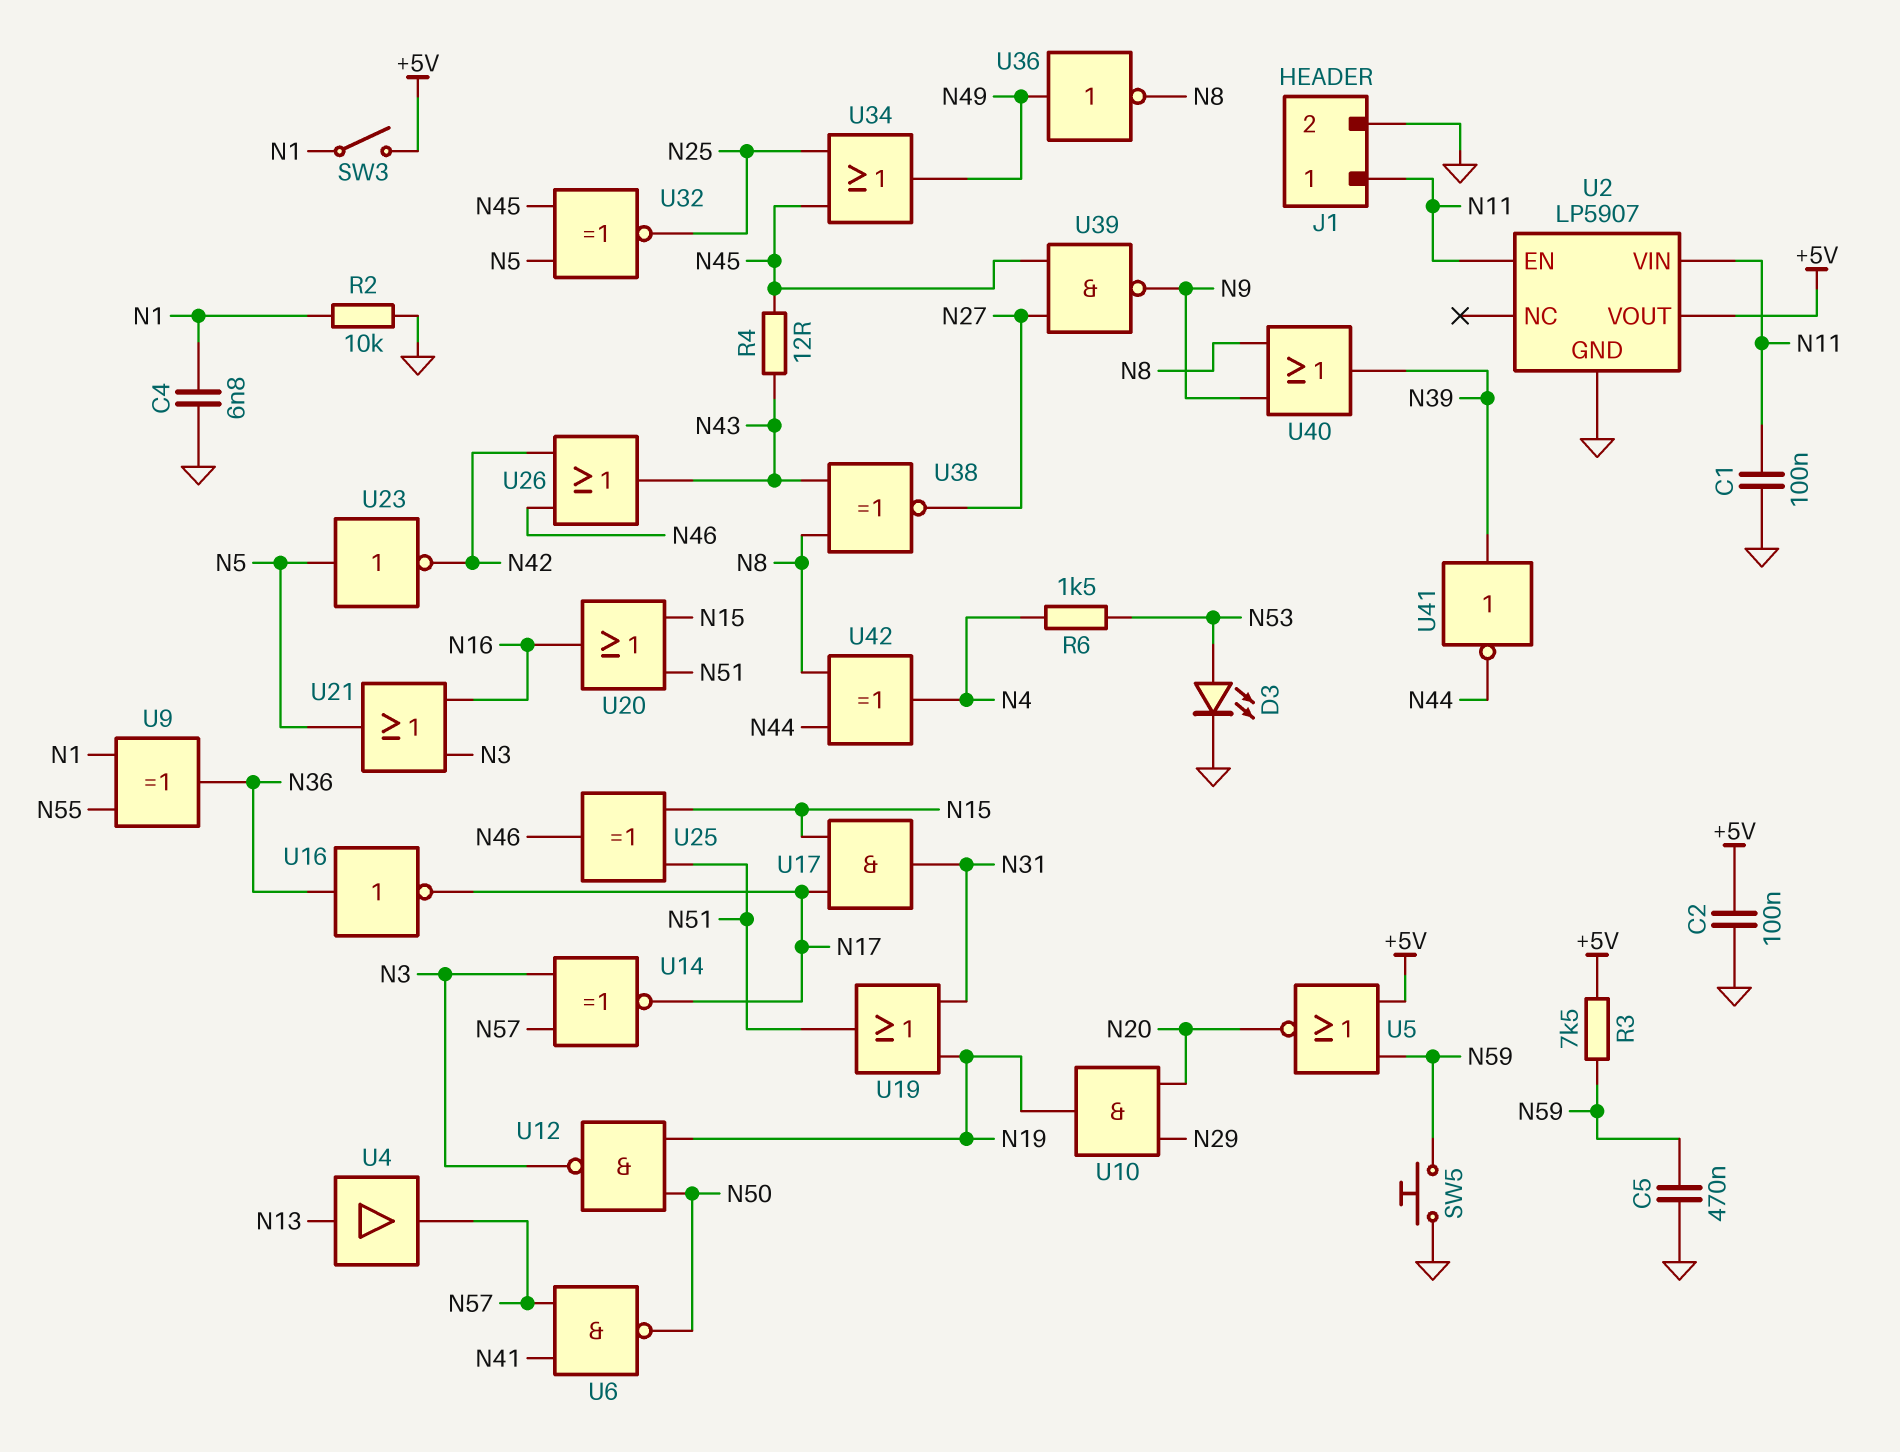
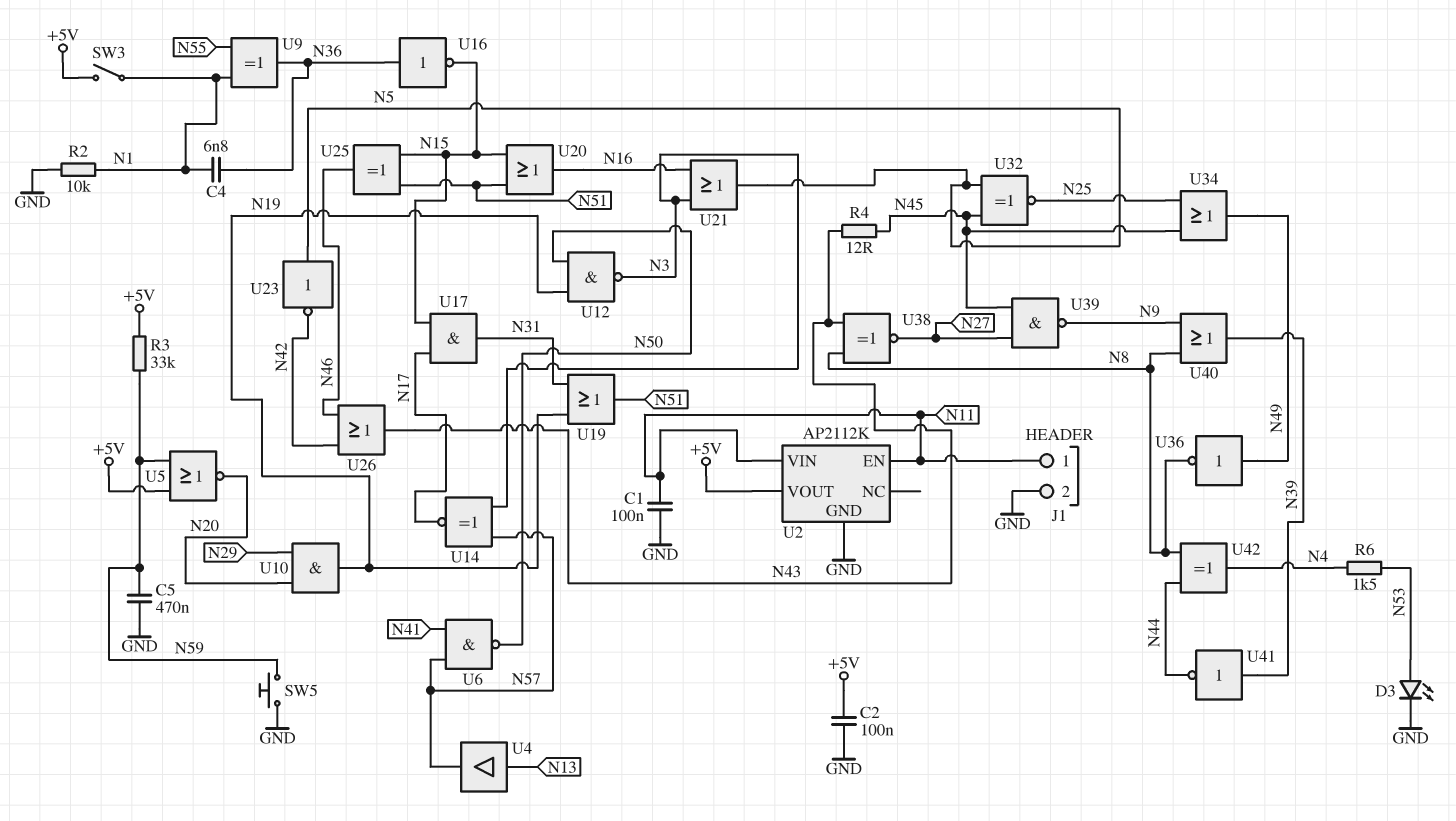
C4: 6.8nF (GND, N1) -> 6.8nF (N1, N36)
R3: 7.5k (+5V, N59) -> 33k (+5V, N59)
U2: LP5907 -> AP2112K
U16: NOT (in N36, out N17) -> NOT (in N36, out N15)

